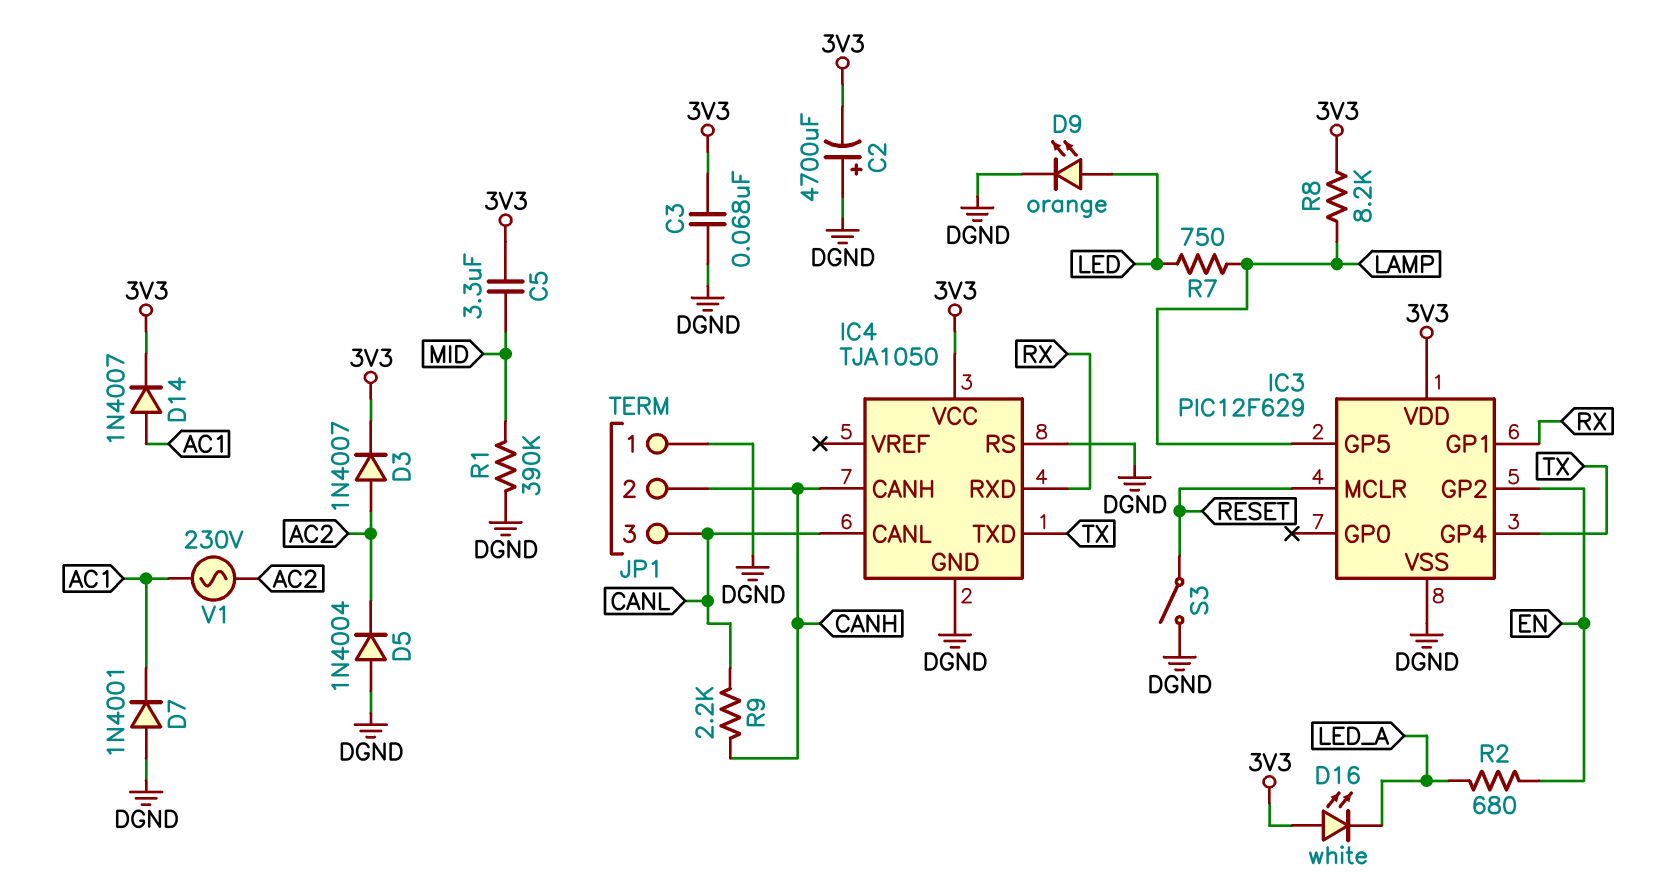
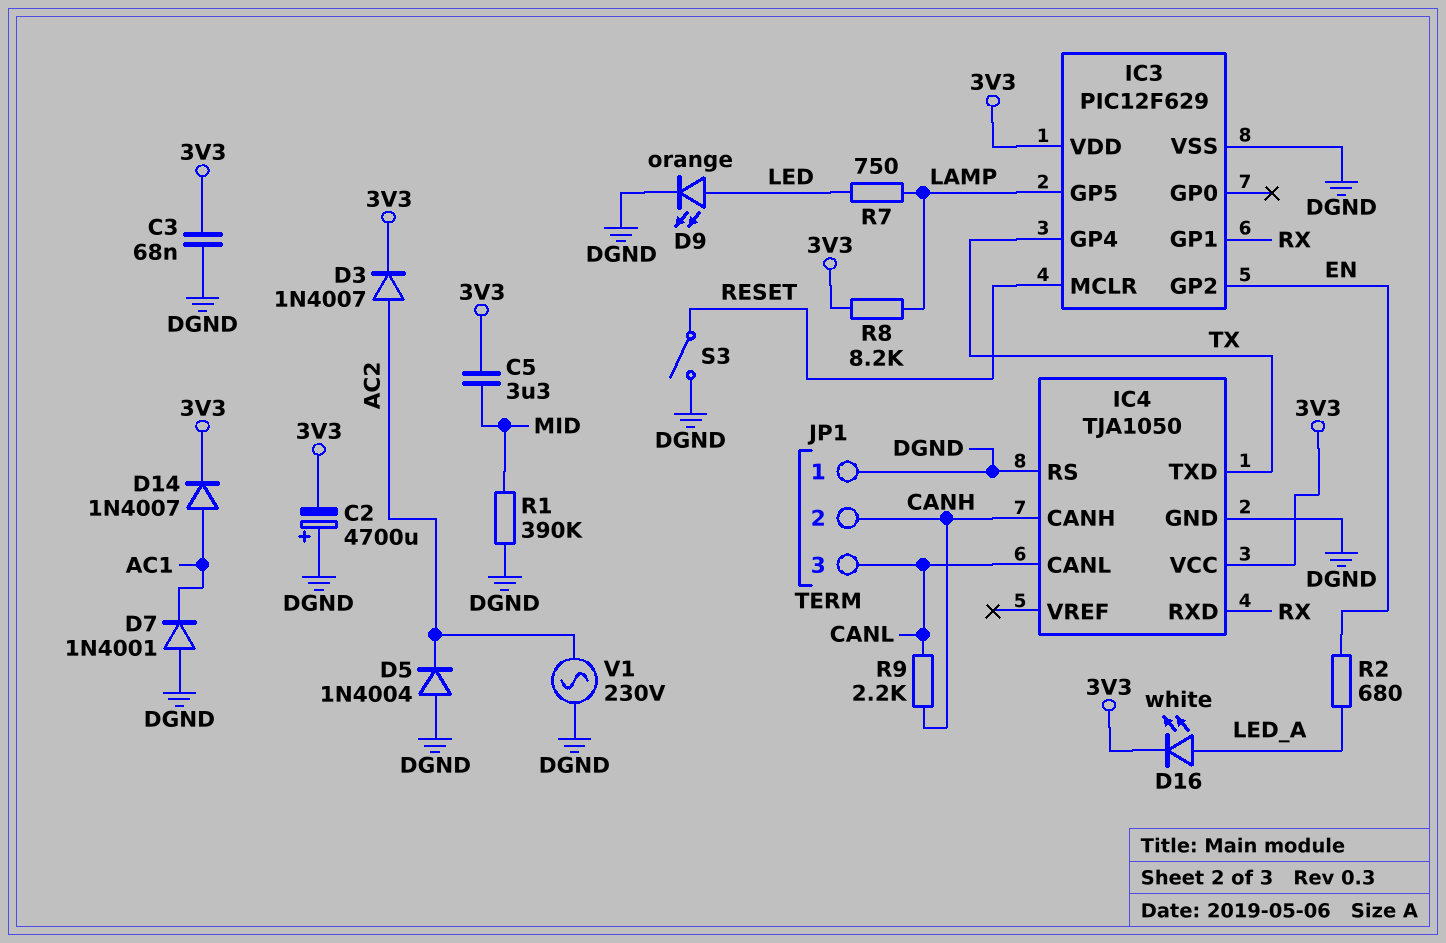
D16: LED white (A 3V3, K LED_A) -> LED white (A LED_A, K 3V3)
V1: AC 230V (AC1, AC2) -> AC 230V (AC2, DGND)

